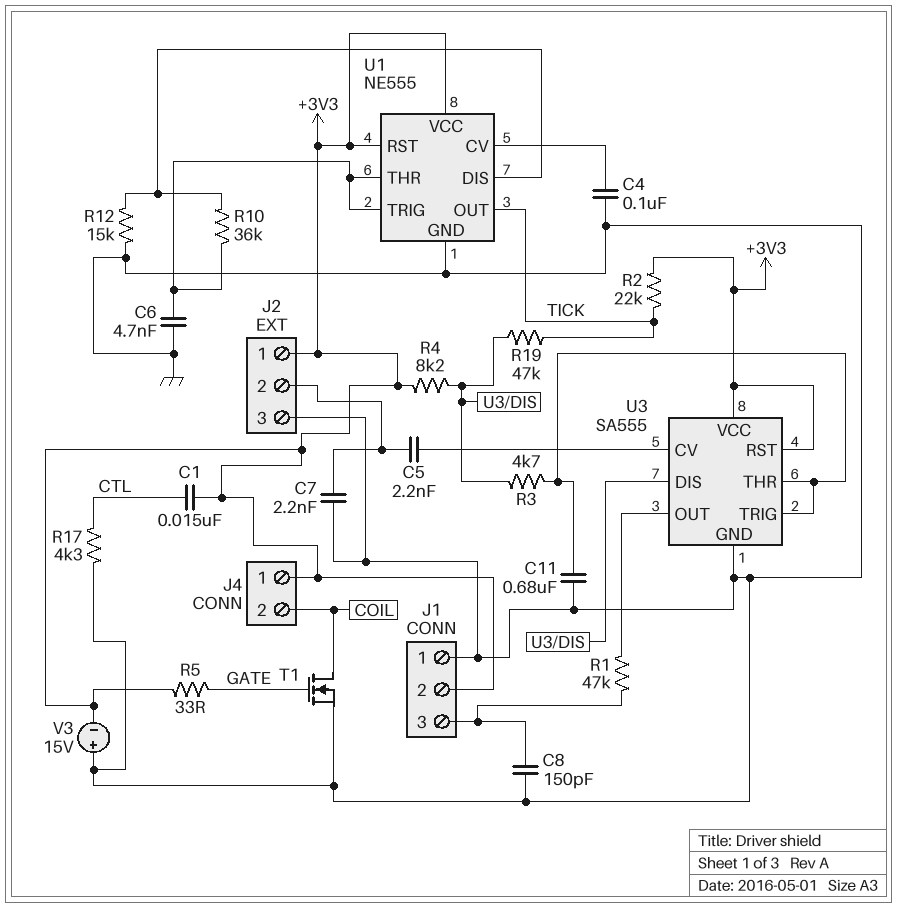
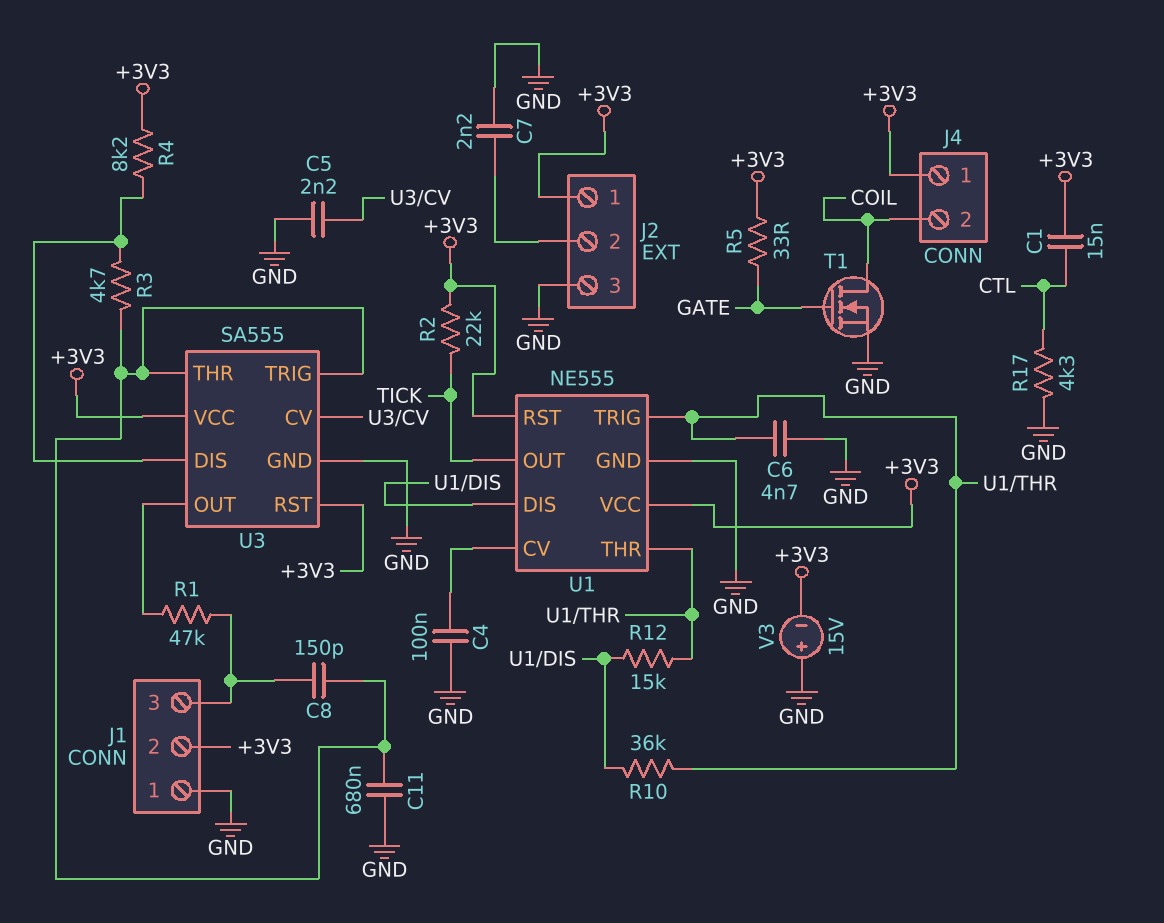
C5: 2.2nF (J2/2, U3/CV) -> 2.2nF (GND, U3/CV)
C8: 150pF (GND, J1/3) -> 150pF (J1/3, U3/THR)
R12: 15k (GND, U1/DIS) -> 15k (U1/DIS, U1/THR)
R19: 47k (TICK, U3/DIS) -> none

